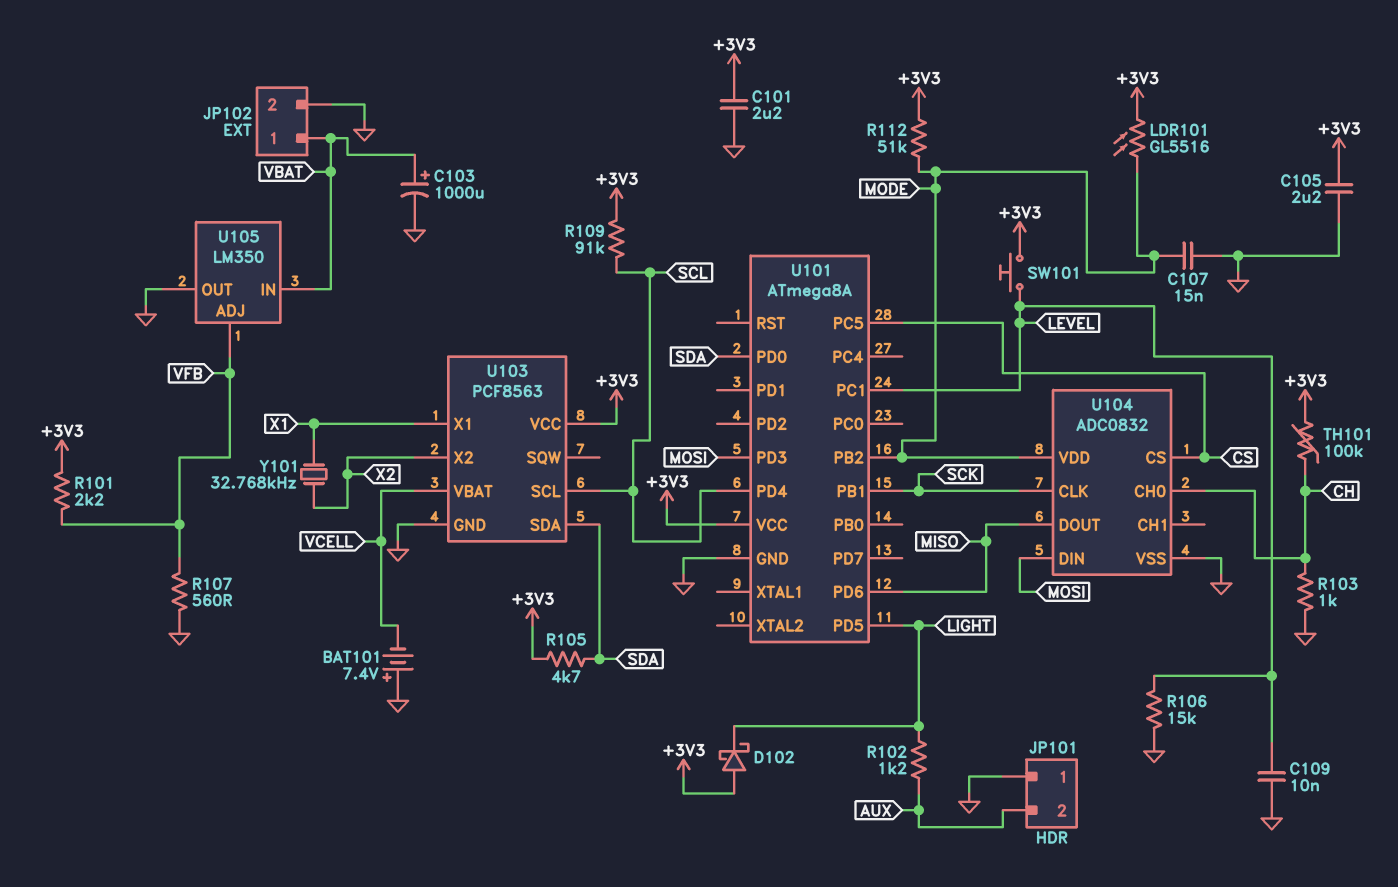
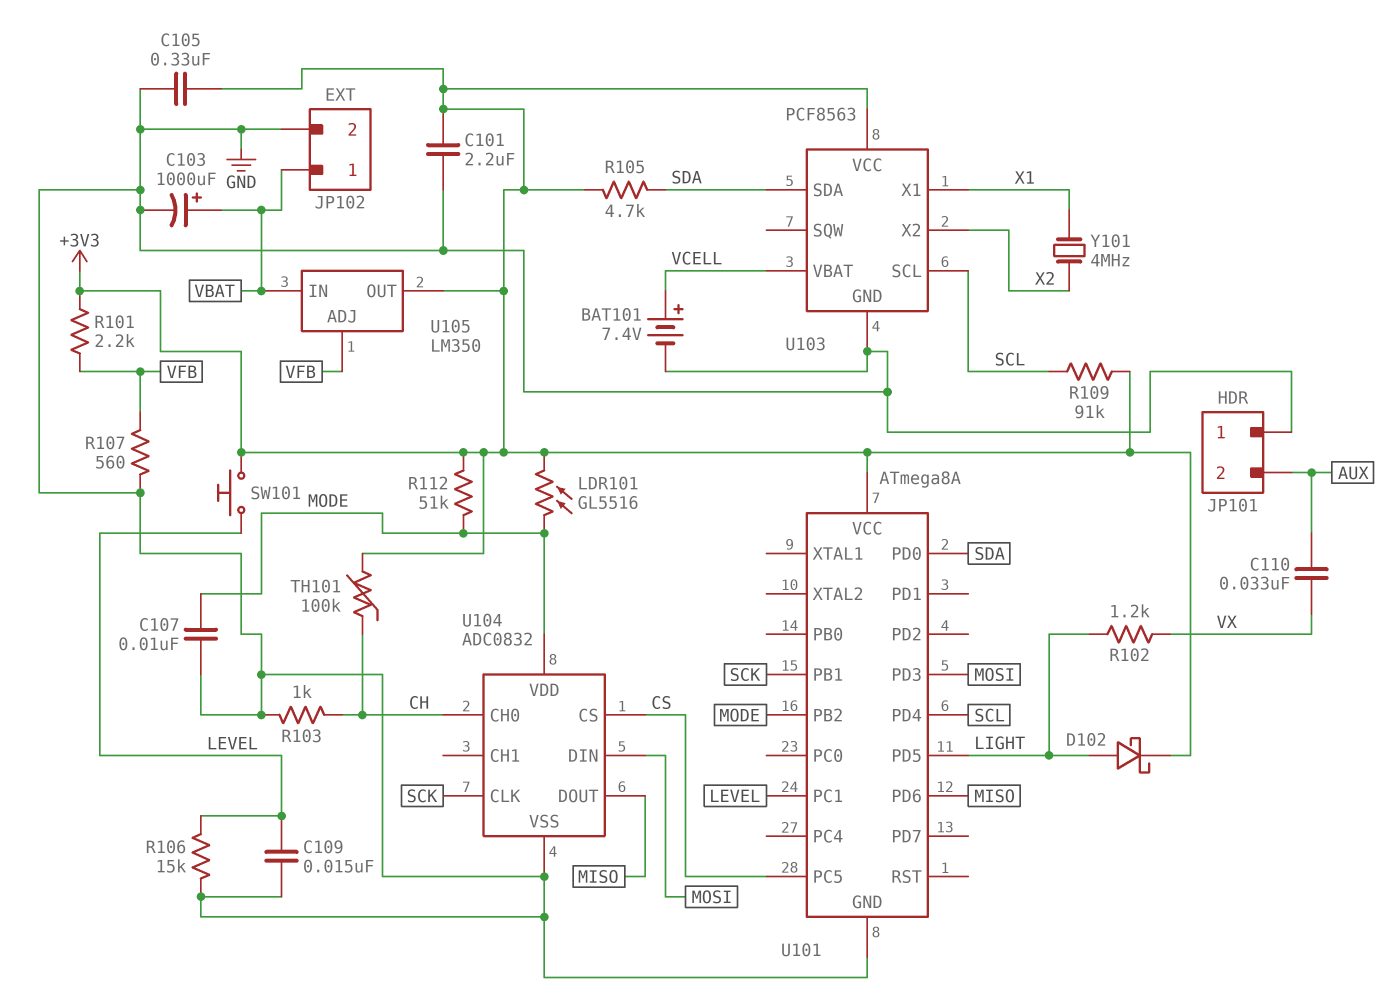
BAT101: 7.4V (plus GND, minus VCELL) -> 7.4V (plus VCELL, minus GND)
C105: 2.2uF (+3V3, GND) -> 330nF (+3V3, GND)
C107: 15nF (GND, MODE) -> 10nF (GND, MODE)
C109: 10nF (GND, LEVEL) -> 15nF (GND, LEVEL)
C110: none -> 33nF (AUX, VX)
D102: schottky (A +3V3, K LIGHT) -> schottky (A LIGHT, K +3V3)
R102: 1.2k (AUX, LIGHT) -> 1.2k (LIGHT, VX)
U105 pin OUT: GND -> +3V3
Y101: 32.768kHz (X1, X2) -> 4MHz (X1, X2)

